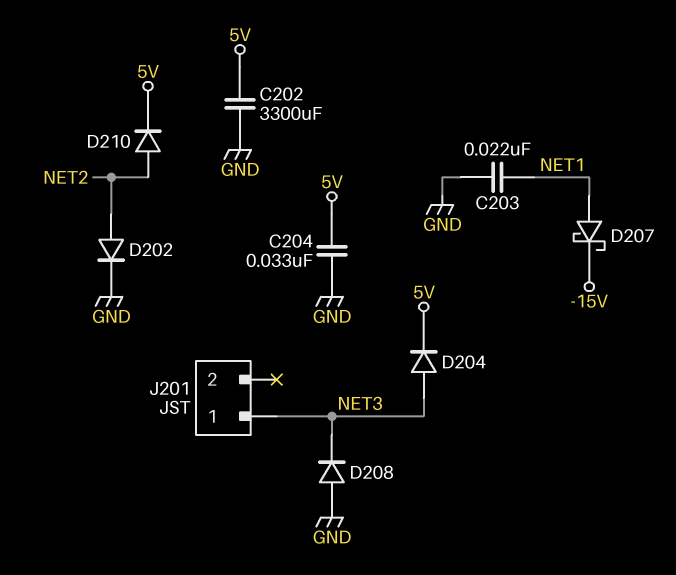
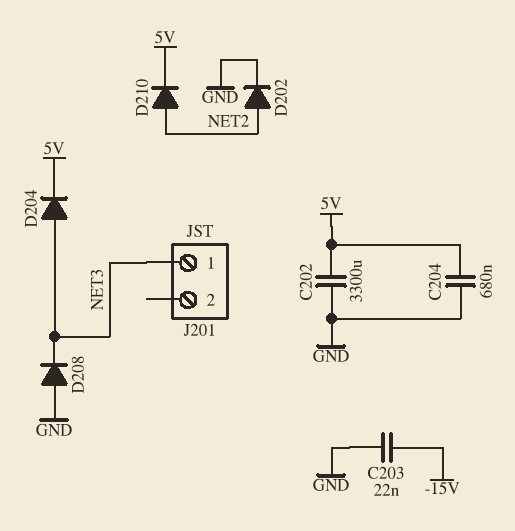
C203: 22nF (GND, NET1) -> 22nF (-15V, GND)
C204: 33nF (5V, GND) -> 680nF (5V, GND)
D207: schottky (A NET1, K -15V) -> none

